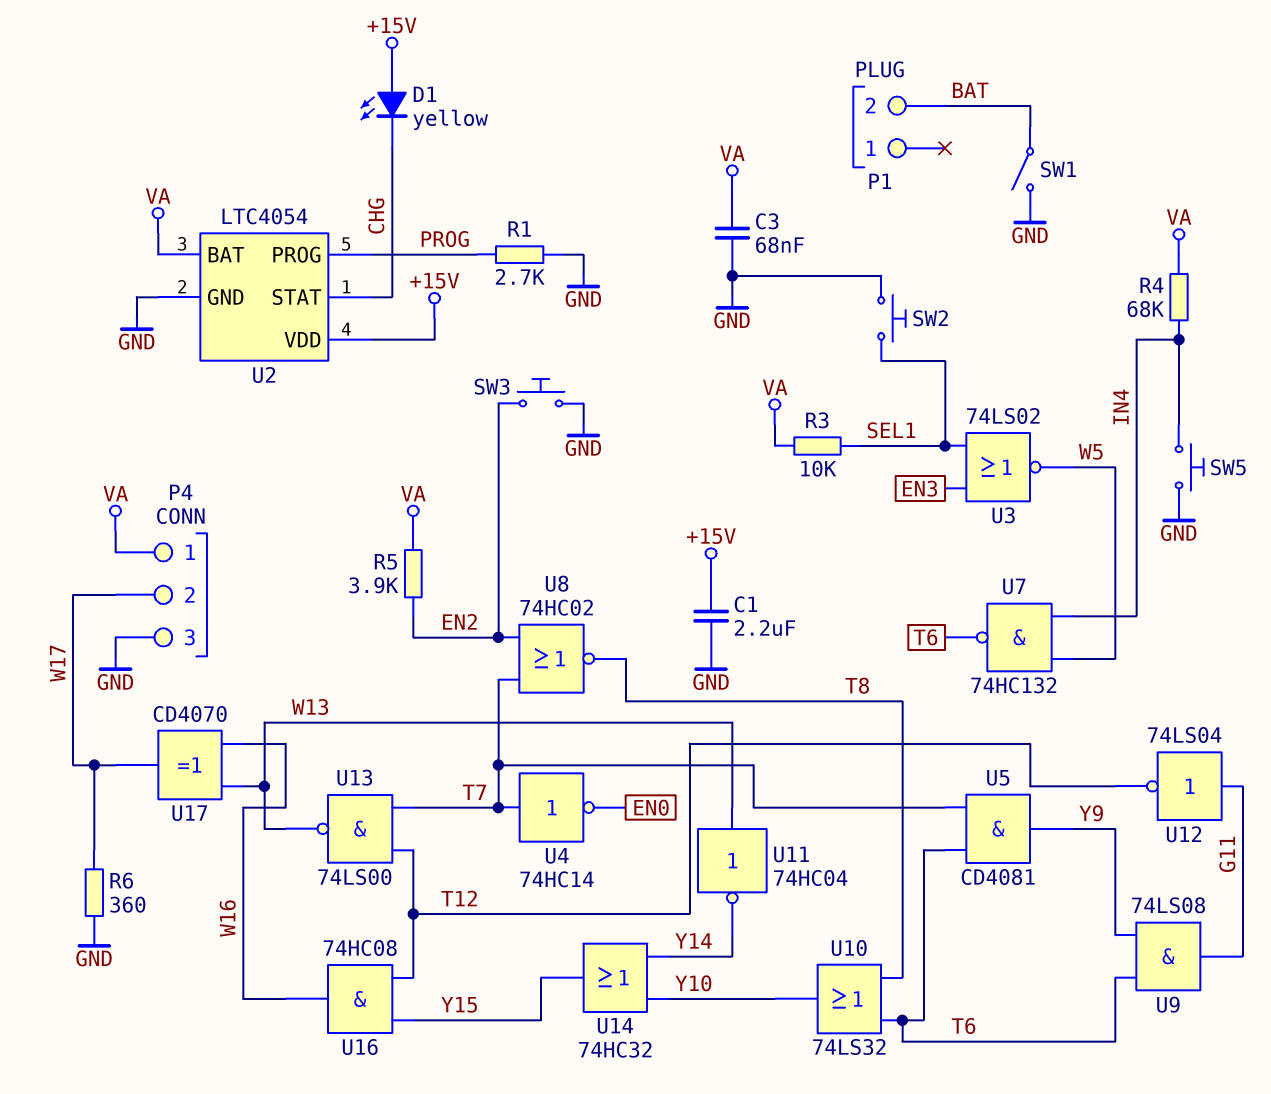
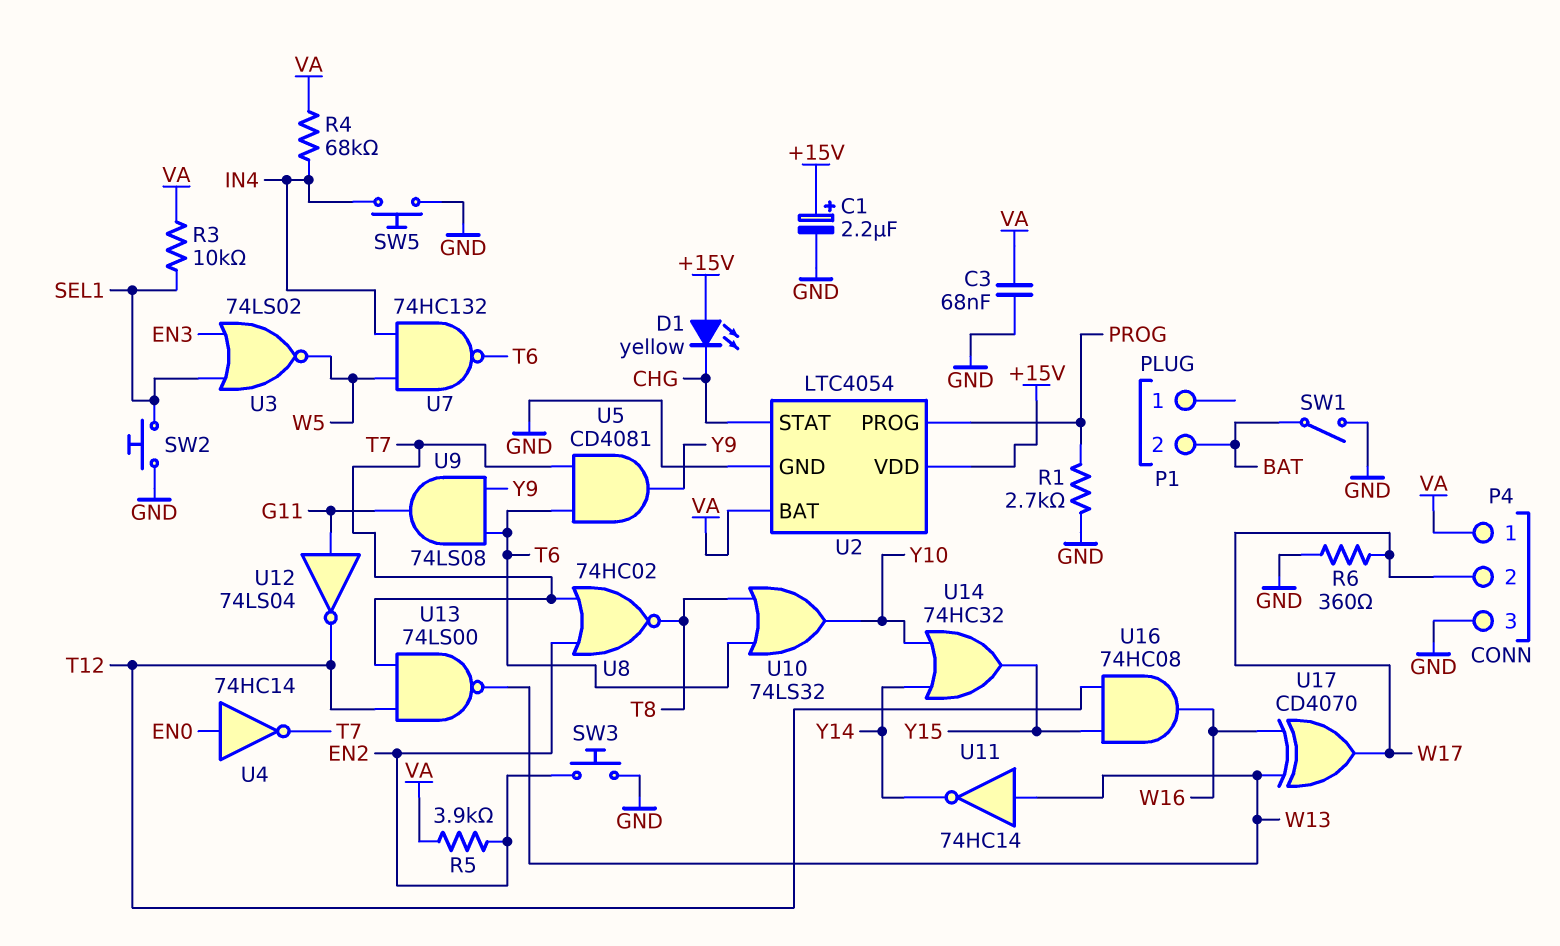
C1: 2.2uF (+15V, GND) -> 2.2uF (plus +15V, minus GND)
U4: NOT 74HC14 (in T7, out EN0) -> NOT 74HC14 (in EN0, out T7)
U11: NOT 74HC04 (in W13, out Y14) -> NOT 74HC14 (in W13, out Y14)

